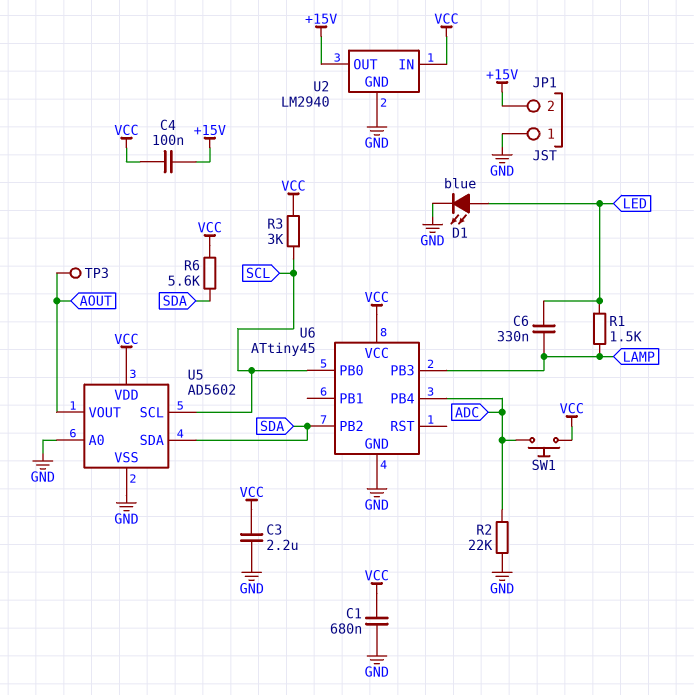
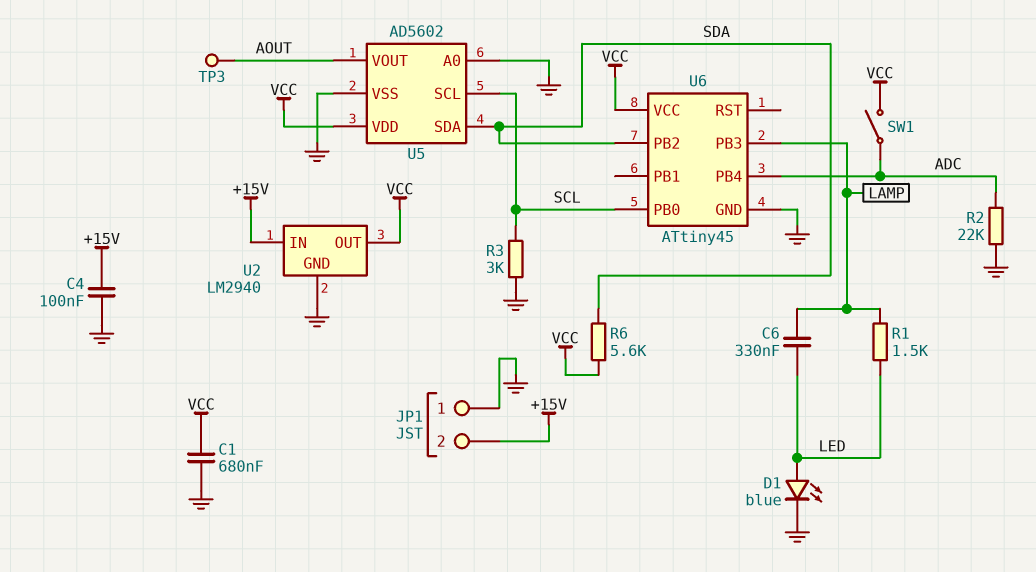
C3: 2.2uF (GND, VCC) -> none
C4: 100nF (+15V, VCC) -> 100nF (+15V, GND)
R3: 3k (SCL, VCC) -> 3k (GND, SCL)
SW1: button (ADC, VCC) -> switch (ADC, VCC)
U2 pin IN: VCC -> +15V
U2 pin OUT: +15V -> VCC

